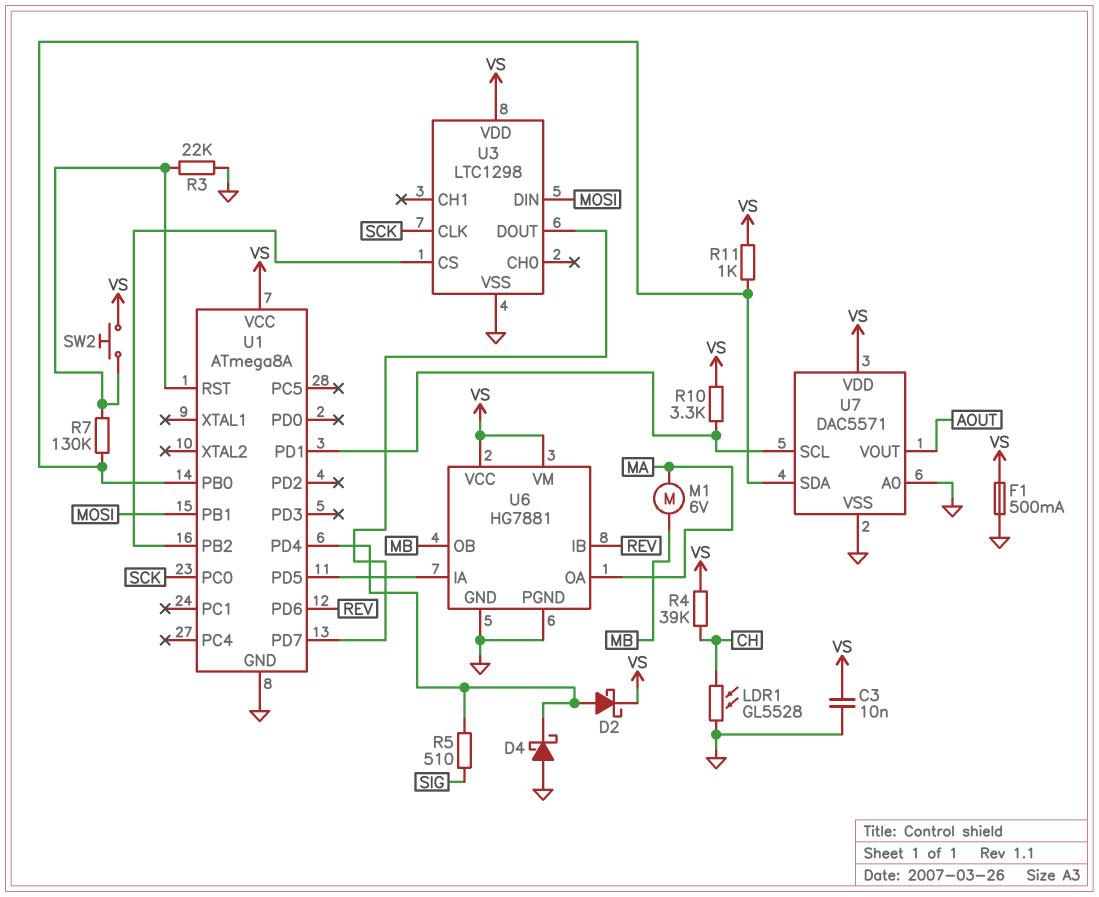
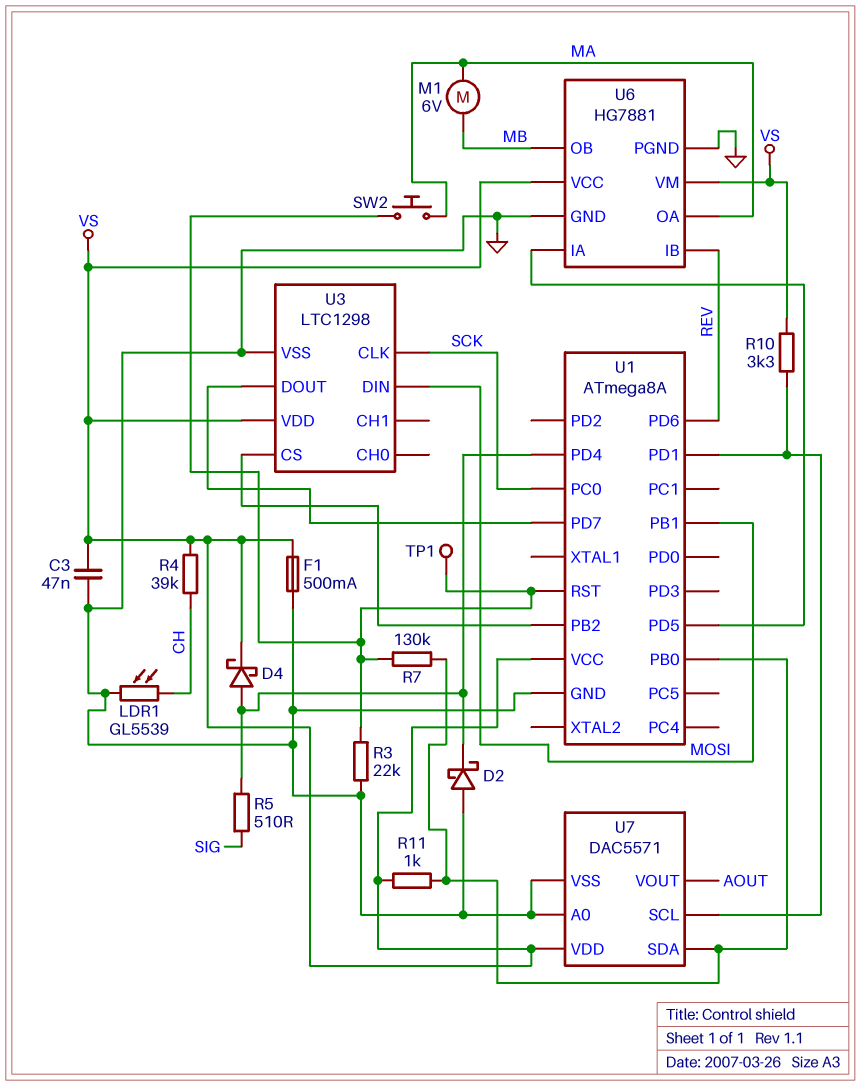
C3: 10nF (GND, VS) -> 47nF (GND, VS)
D2: schottky (A U1/PD4, K VS) -> schottky (A GND, K U1/PD4)
D4: schottky (A GND, K U1/PD4) -> schottky (A U1/PD4, K VS)
LDR1: GL5528 (CH, GND) -> GL5539 (CH, GND)
SW2: button (U1/RST, VS) -> button (MA, U1/RST)
TP1: none -> test point (U1/RST)

